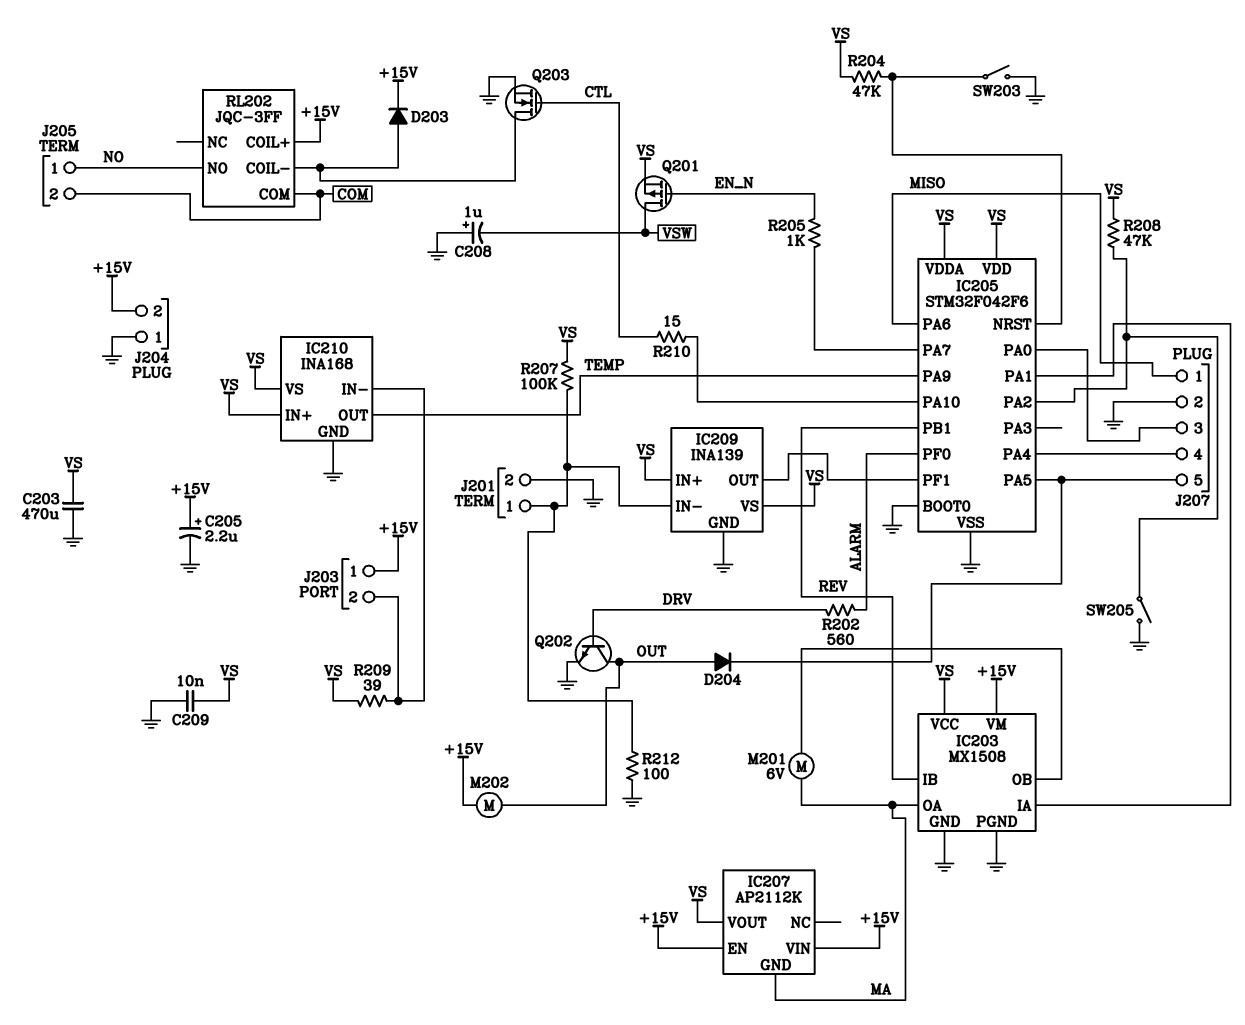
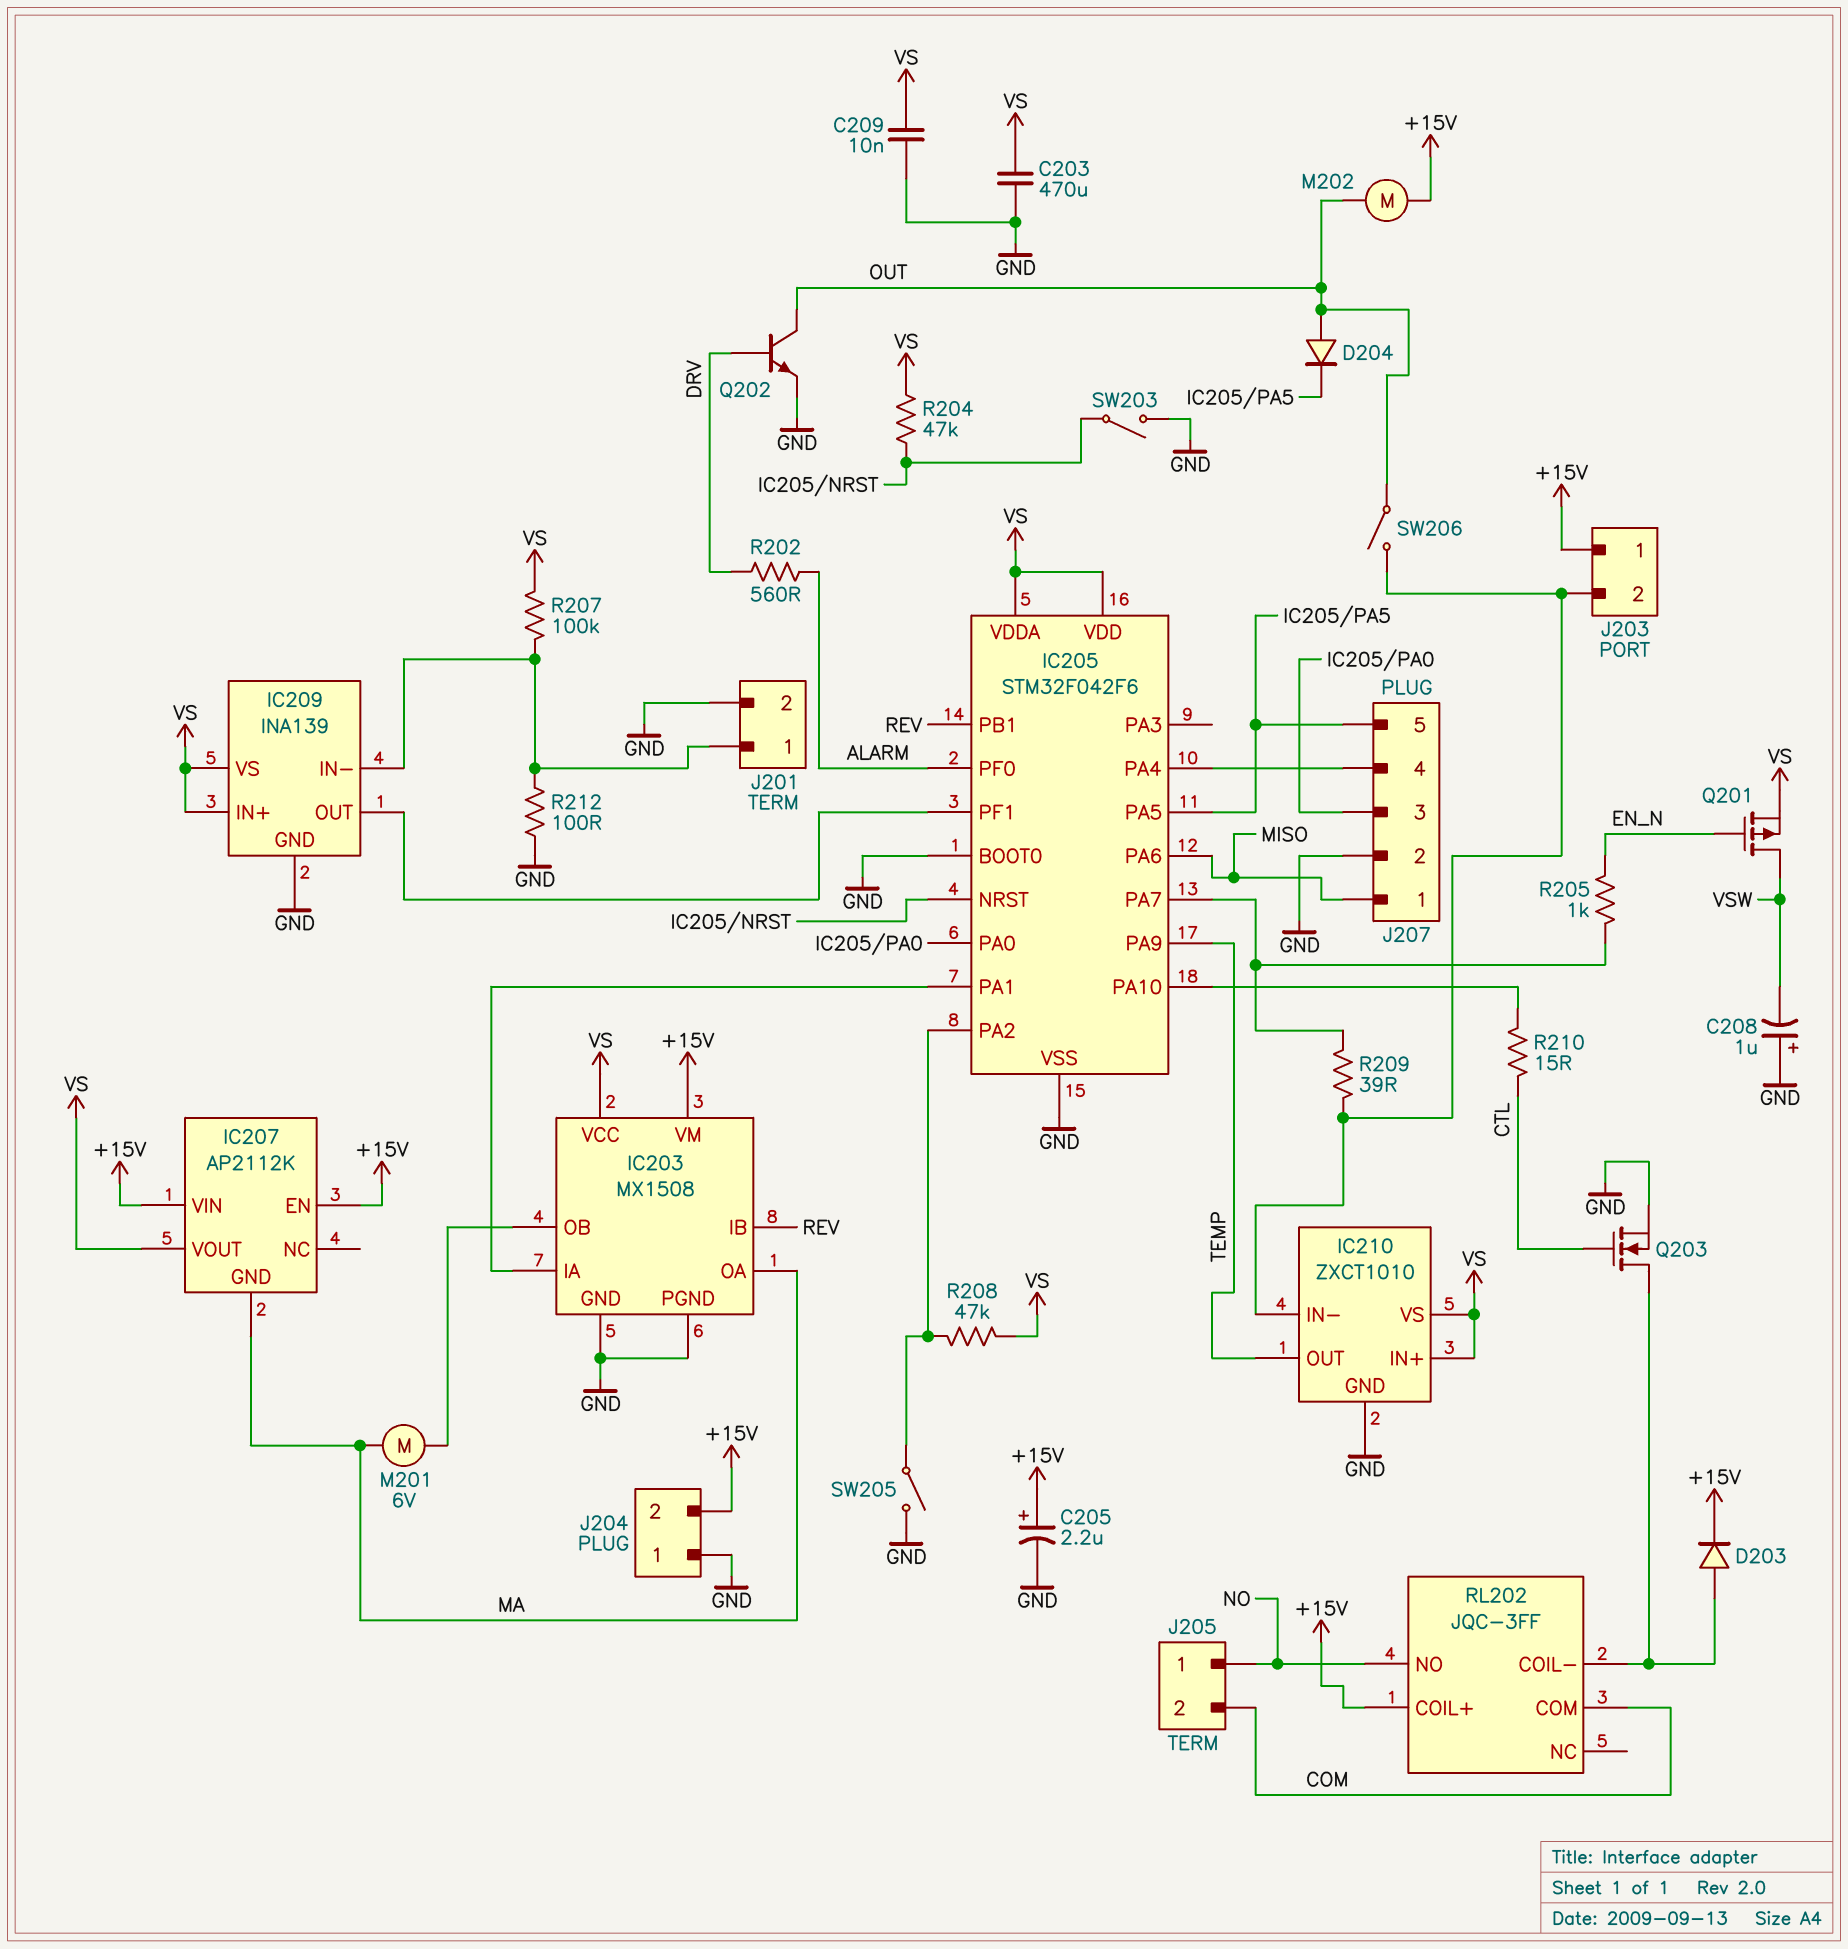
IC210: INA168 -> ZXCT1010
R209: 39 (IC210/IN-, VS) -> 39 (IC205/PA7, IC210/IN-)
SW206: none -> switch (IC210/IN-, OUT)

